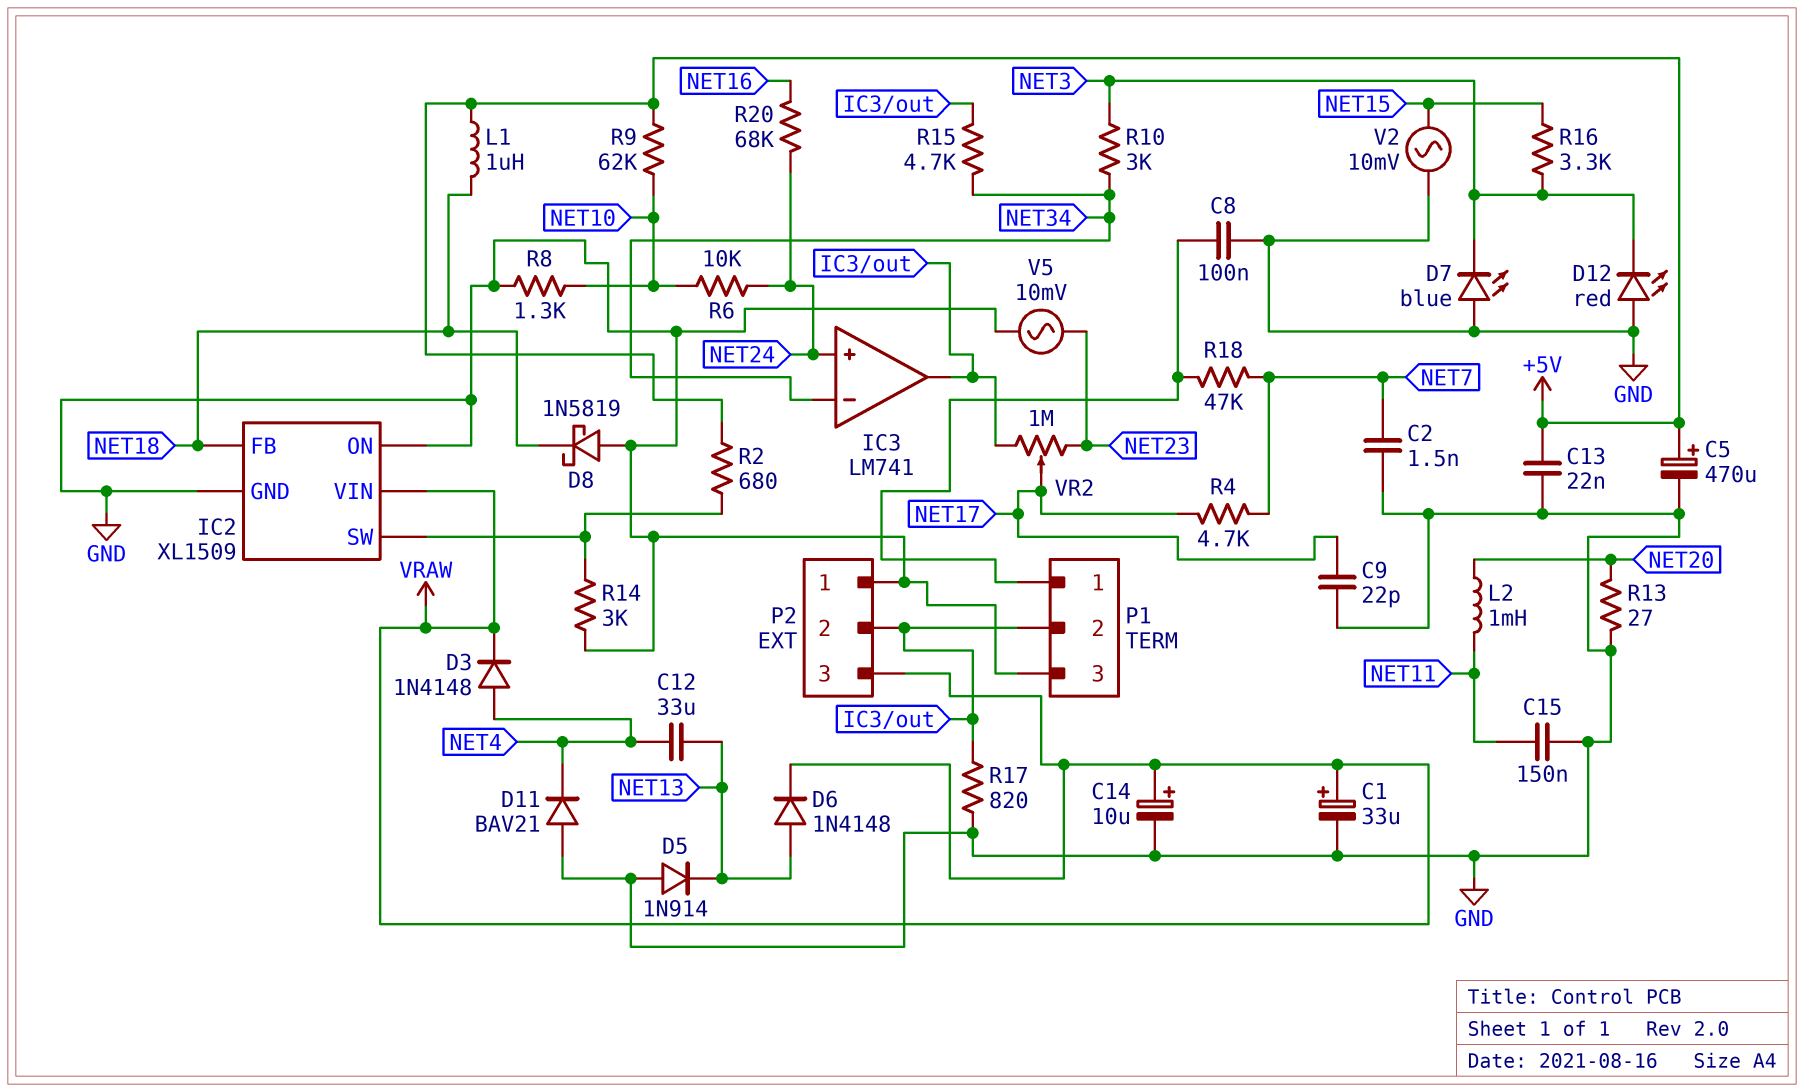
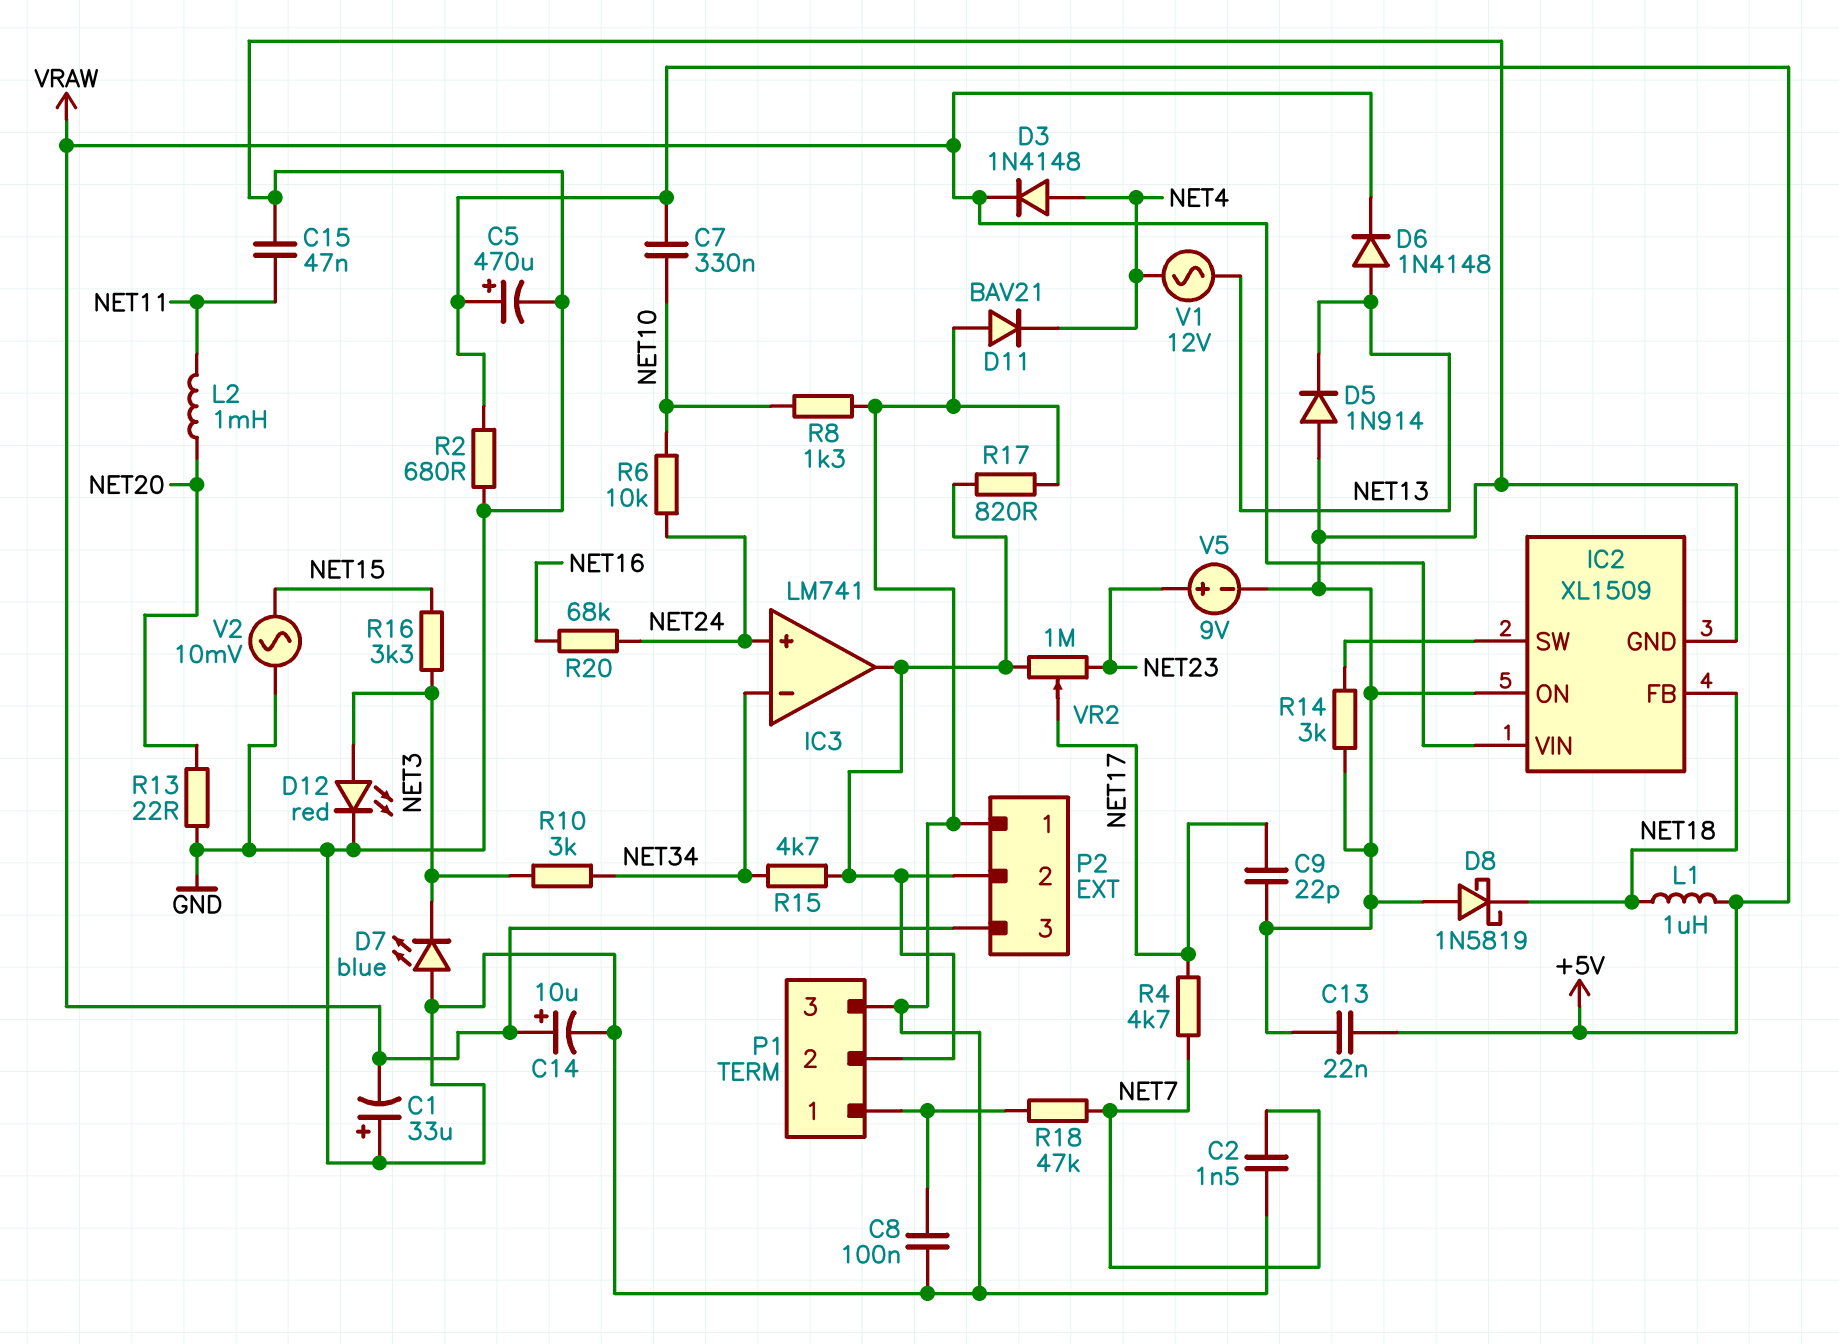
C1: 33uF (plus VRAW, minus GND) -> 33uF (plus GND, minus VRAW)
C7: none -> 330nF (+5V, NET10)
C12: 33uF (NET4, NET13) -> none
C15: 150nF (GND, NET11) -> 47nF (GND, NET11)
D12: LED red (A GND, K NET3) -> LED red (A NET3, K GND)
R2: 680 (+5V, IC2/SW) -> 680 (+5V, GND)
R9: 62k (+5V, NET10) -> none
R13: 27 (GND, NET20) -> 22 (GND, NET20)
V1: none -> AC 12V (NET4, NET13)
V5: AC 10mV (GND, NET23) -> 9V (plus NET23, minus GND)

